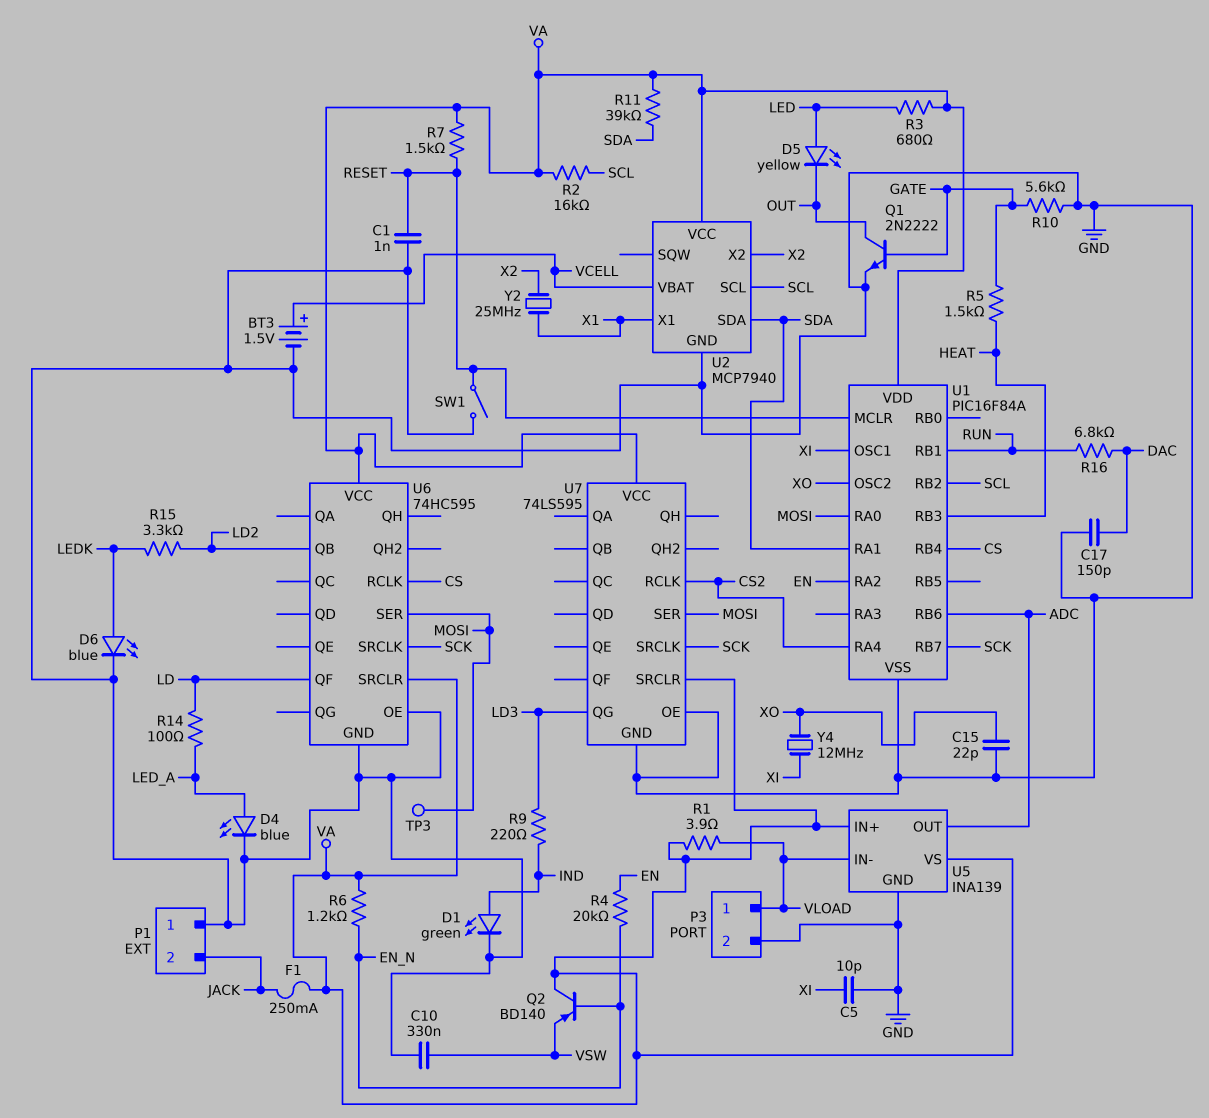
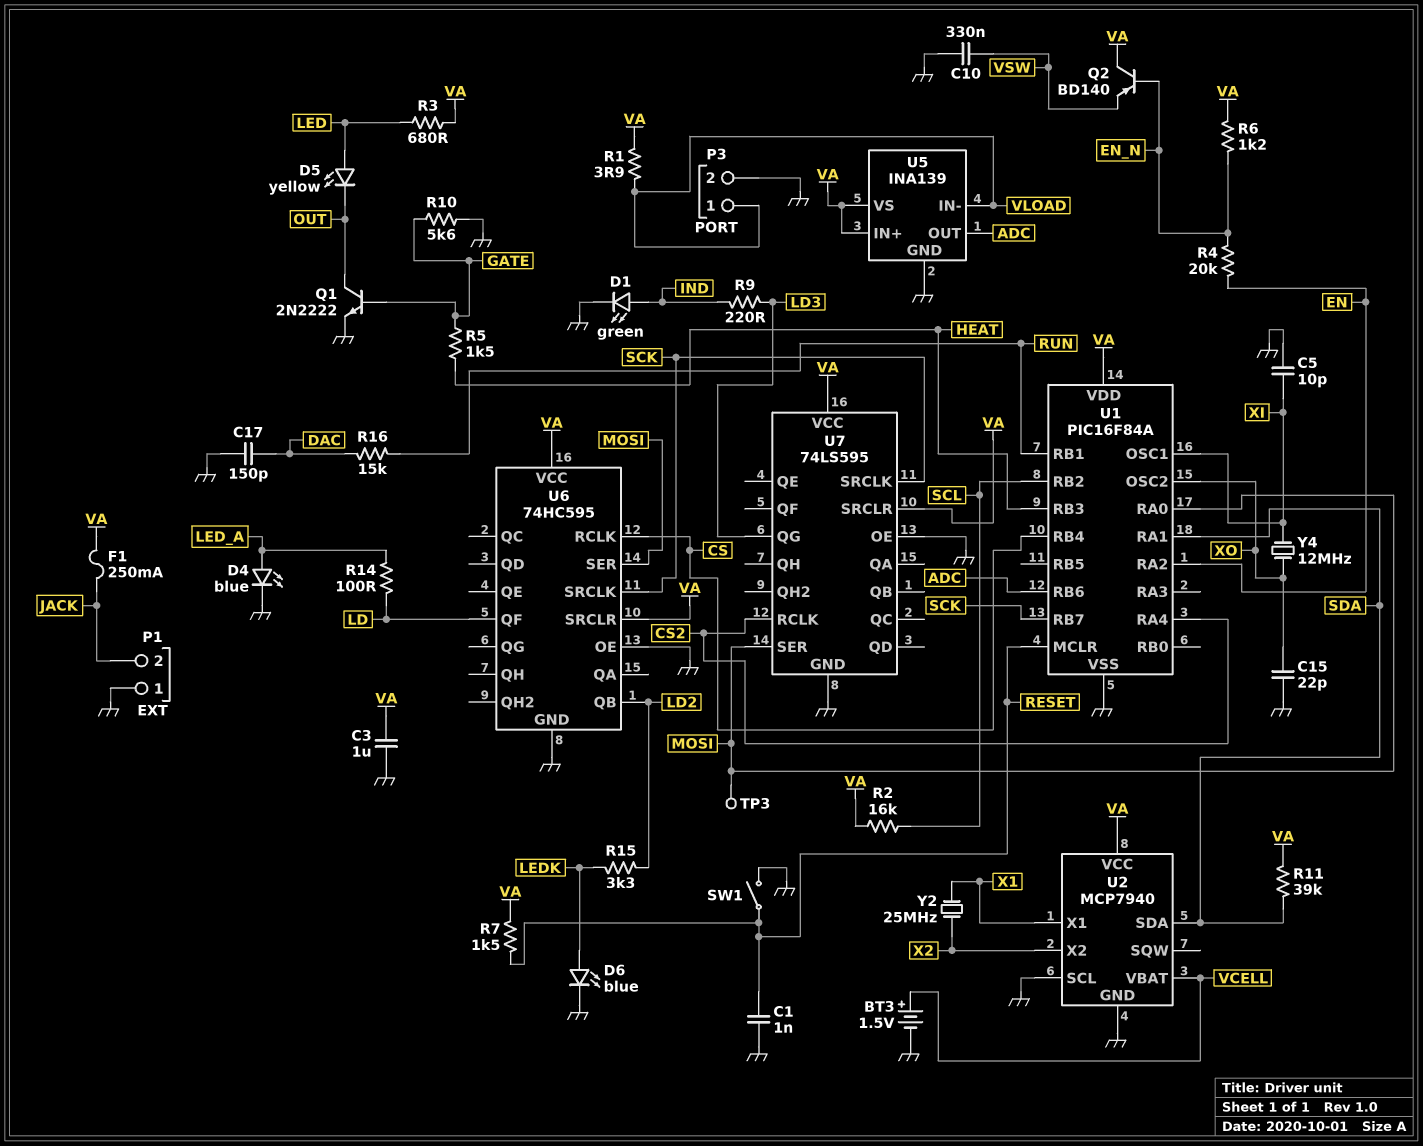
C3: none -> 1uF (GND, VA)
R16: 6.8k (DAC, RUN) -> 15k (DAC, RUN)
U2 pin SCL: SCL -> GND

